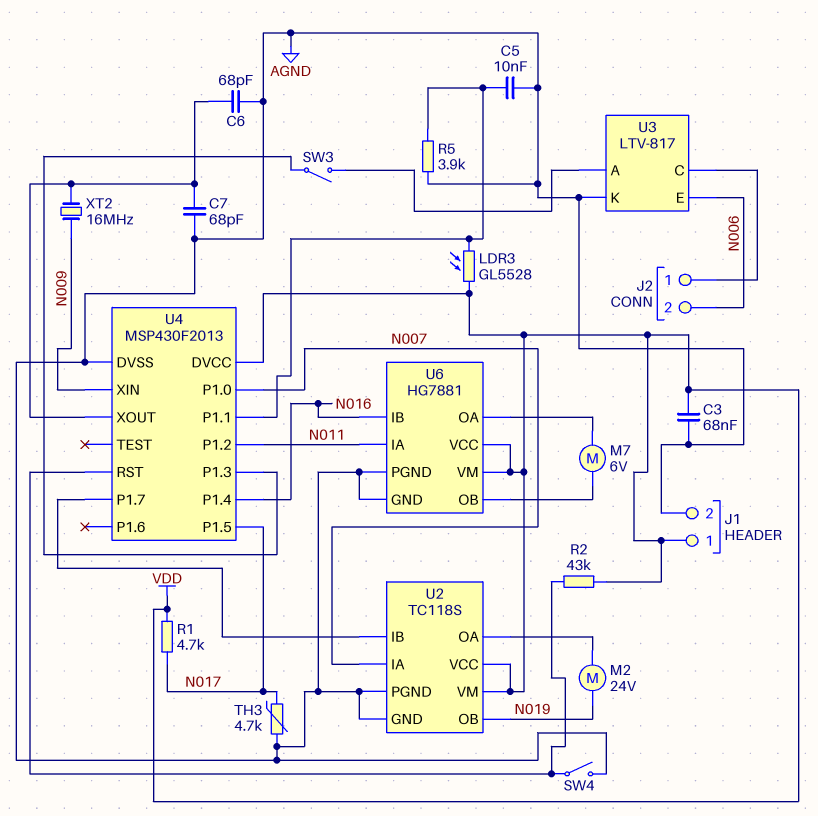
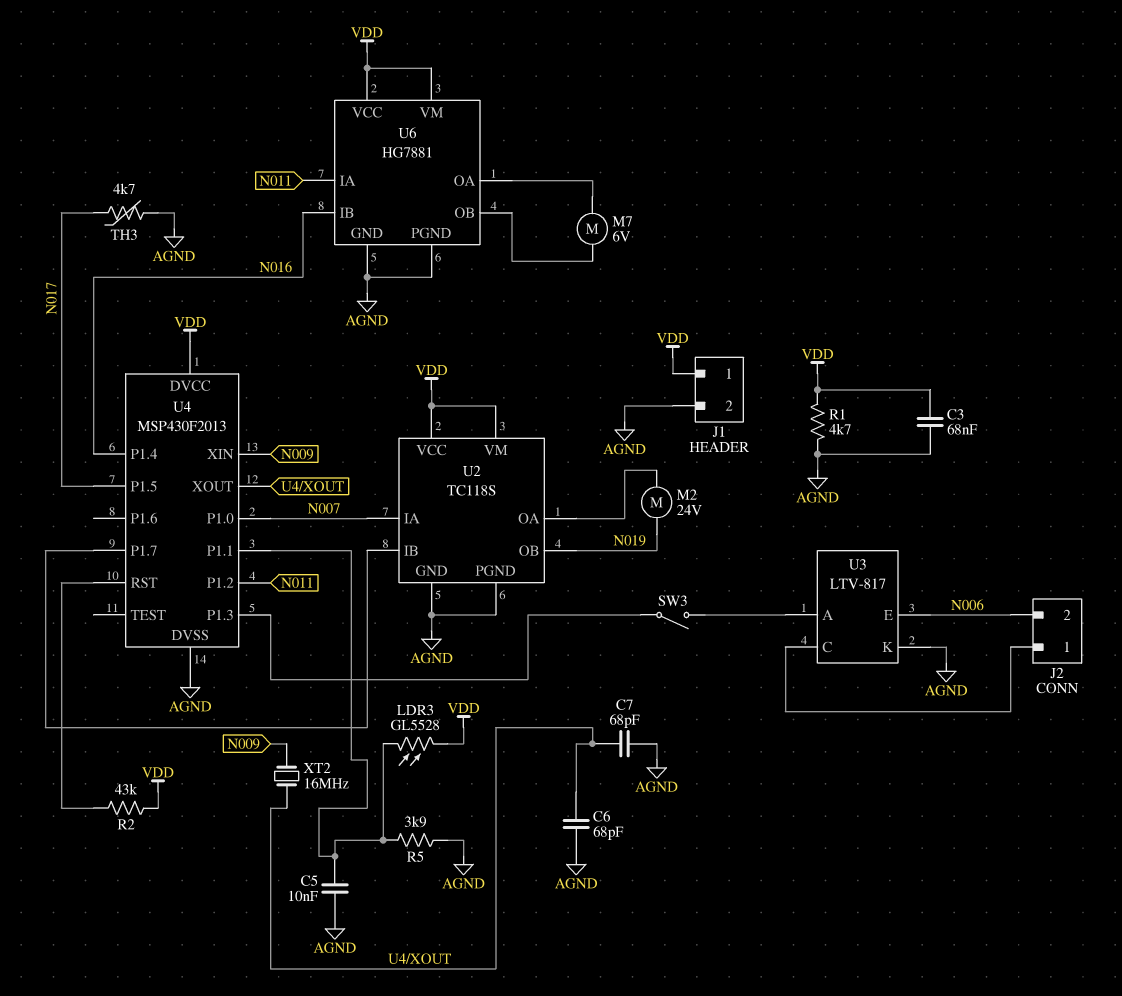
R1: 4.7k (N017, VDD) -> 4.7k (AGND, VDD)
SW4: switch (AGND, U4/RST) -> none

